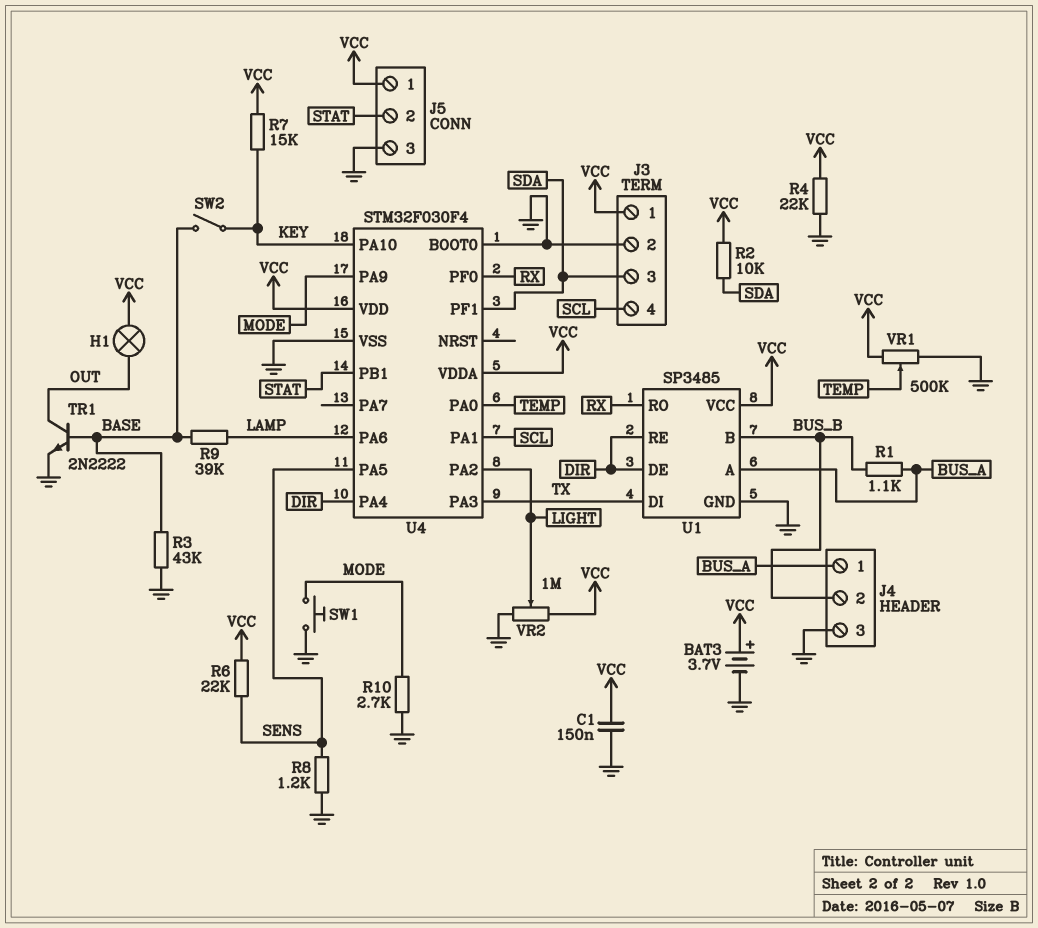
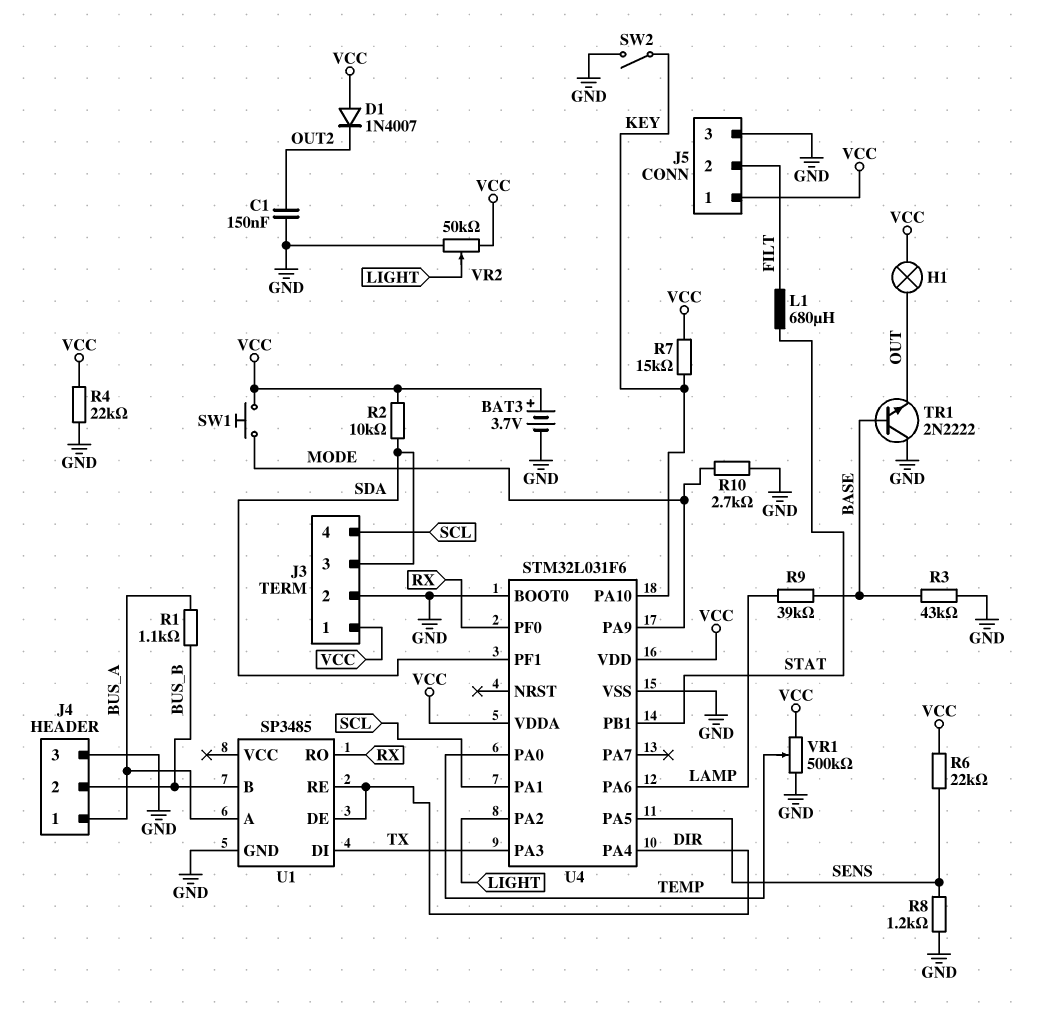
C1: 150nF (GND, VCC) -> 150nF (GND, OUT2)
D1: none -> diode 1N4007 (A VCC, K OUT2)
J5 pin 2: STAT -> FILT
L1: none -> 680uH (FILT, STAT)
SW1: button (GND, MODE) -> button (MODE, VCC)
SW2: switch (BASE, KEY) -> switch (GND, KEY)
TR1: NPN 2N2222 (B BASE, C OUT, E GND) -> NPN 2N2222 (B BASE, C GND, E OUT)
U1 pin VCC: VCC -> none
U4: STM32F030F4 -> STM32L031F6
VR2: 1M (GND, VCC, wiper LIGHT) -> 50k (GND, VCC, wiper LIGHT)

